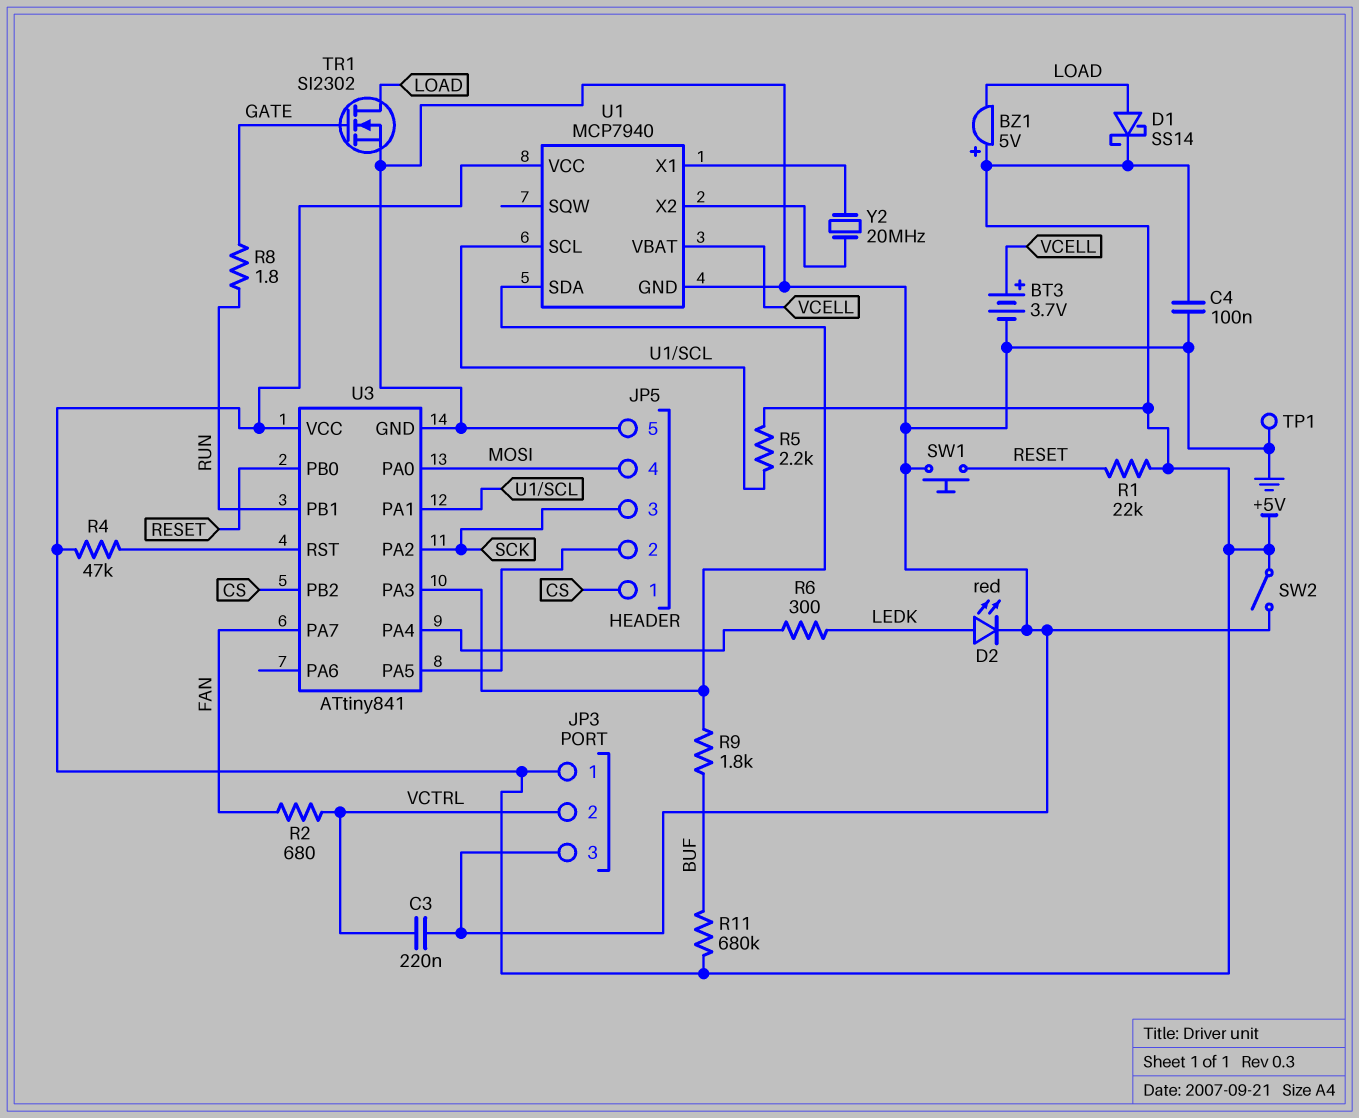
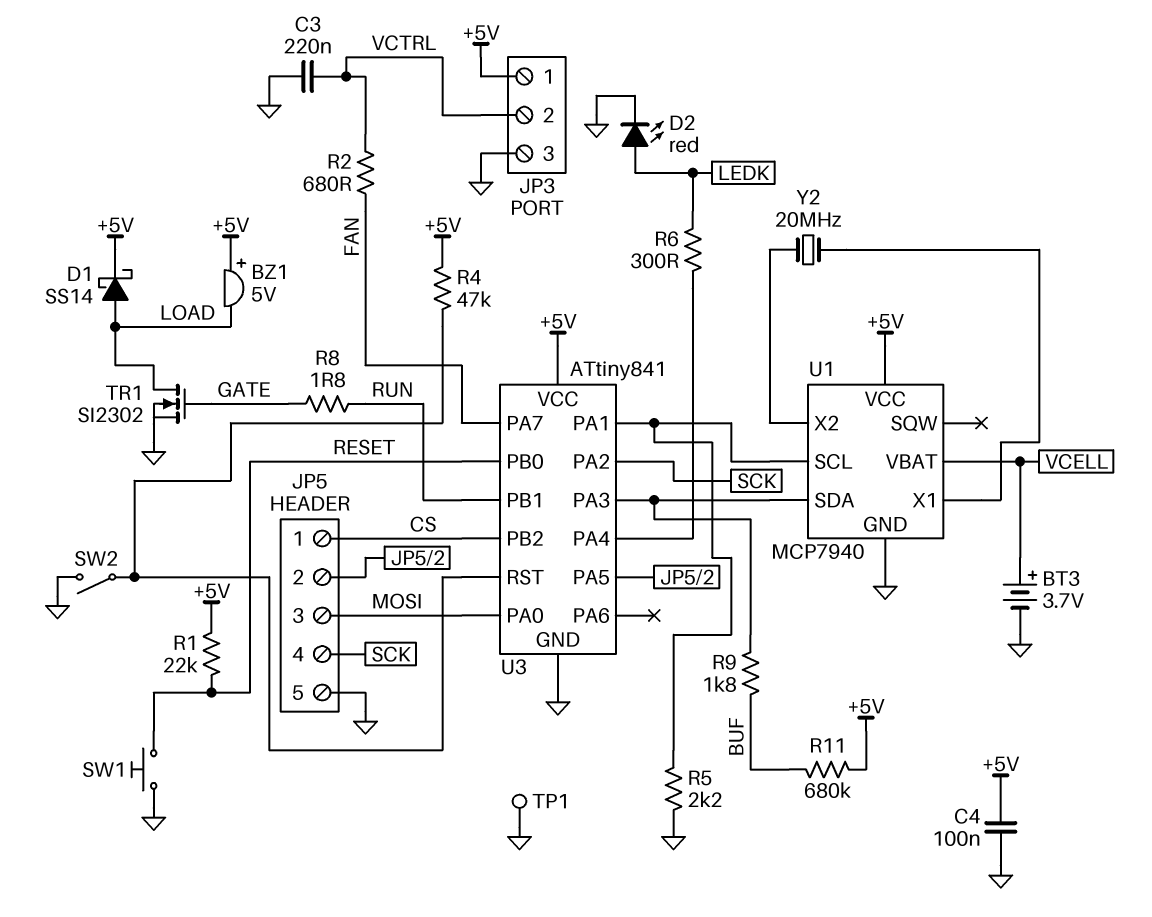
JP5 pin 3: SCK -> MOSI
JP5 pin 4: MOSI -> SCK
R5: 2.2k (+5V, U1/SCL) -> 2.2k (GND, U1/SCL)
SW2: switch (+5V, GND) -> switch (GND, U3/RST)

